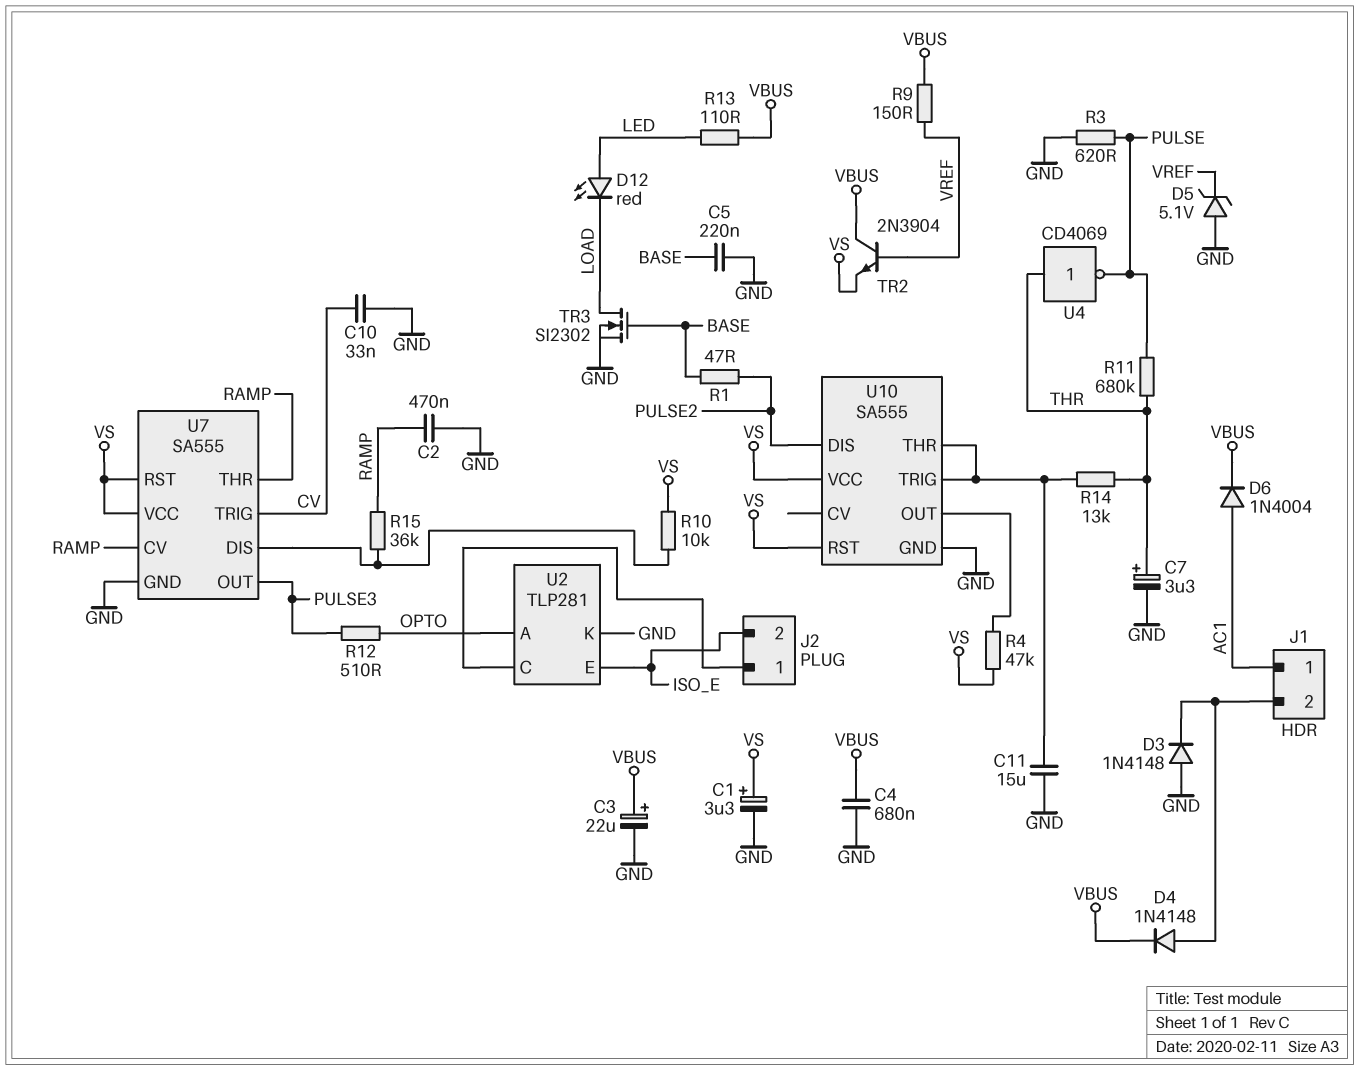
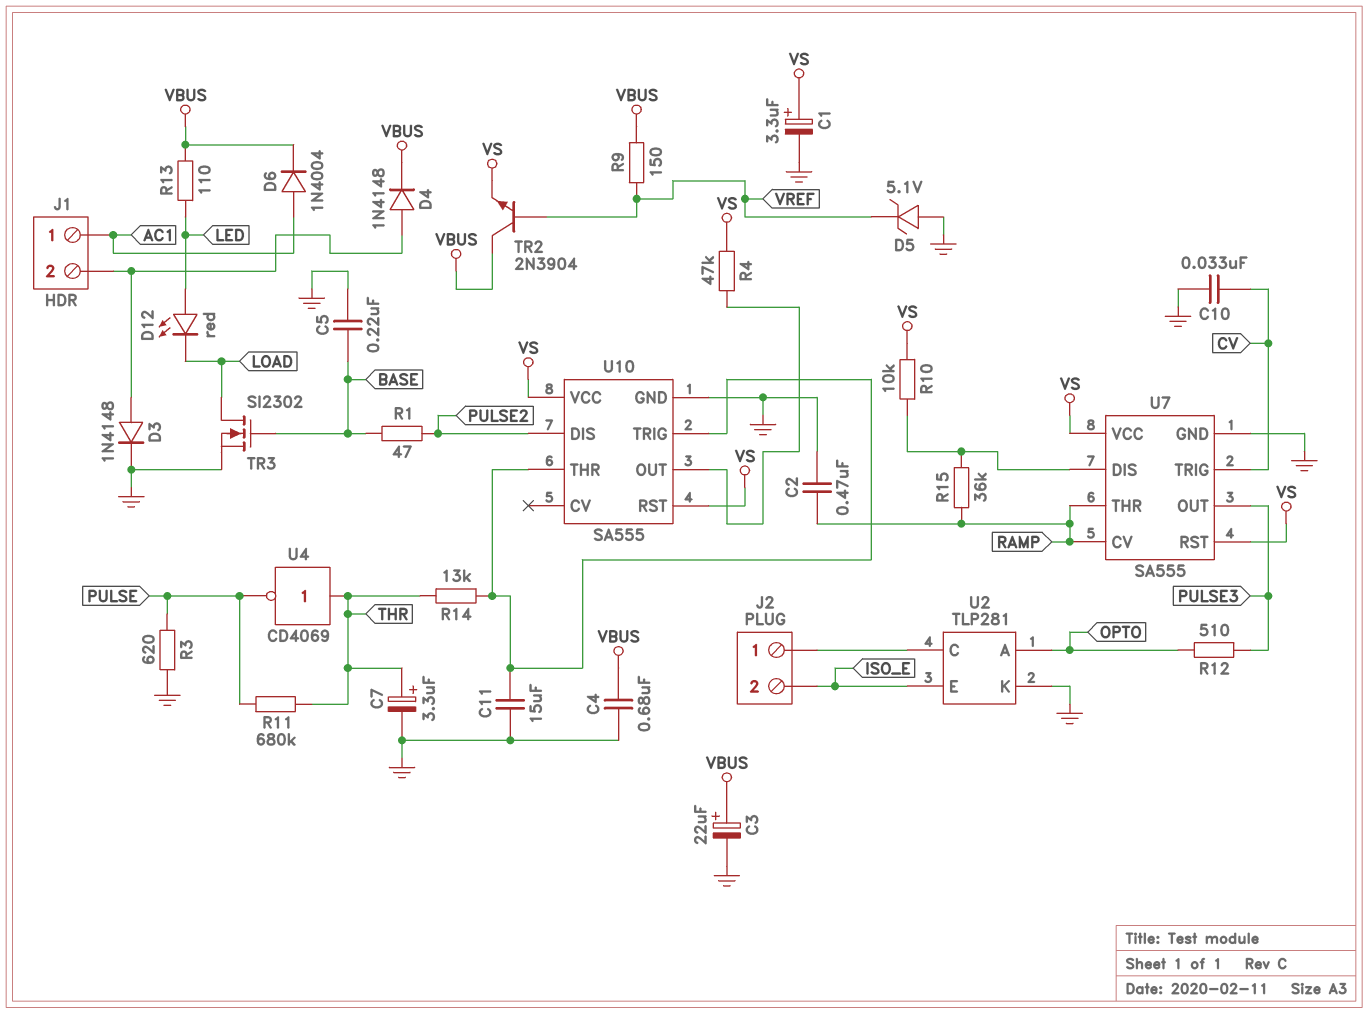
D3: diode 1N4148 (A GND, K J1/2) -> diode 1N4148 (A J1/2, K GND)

